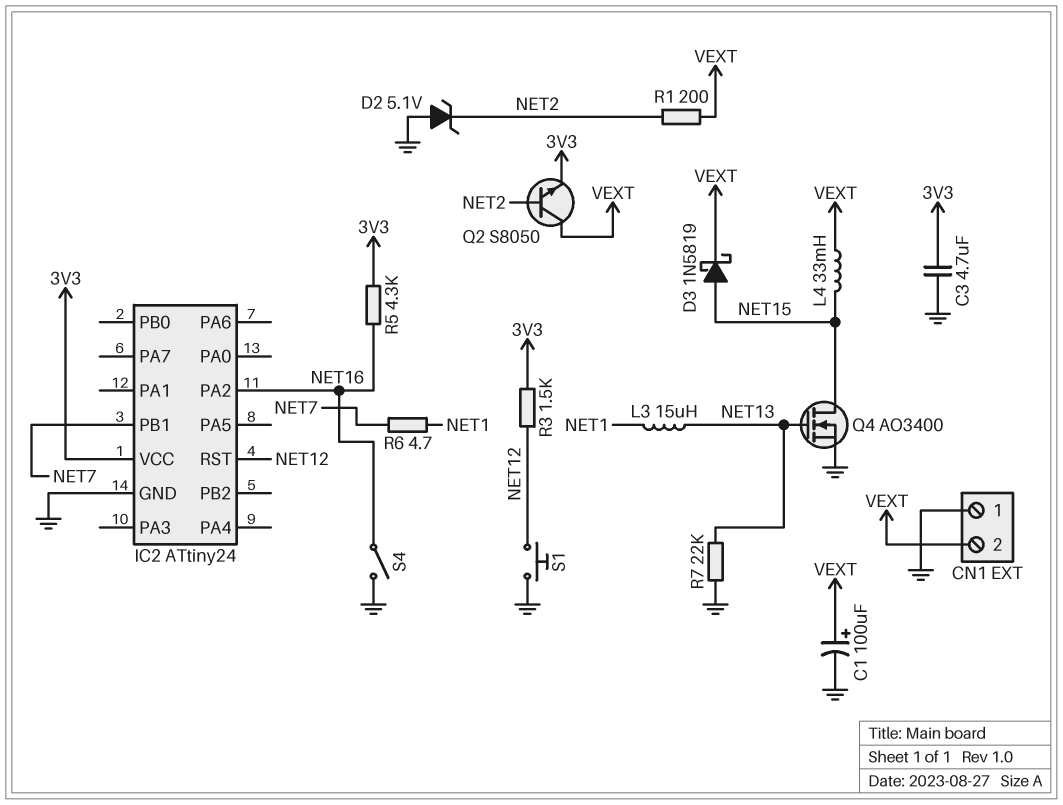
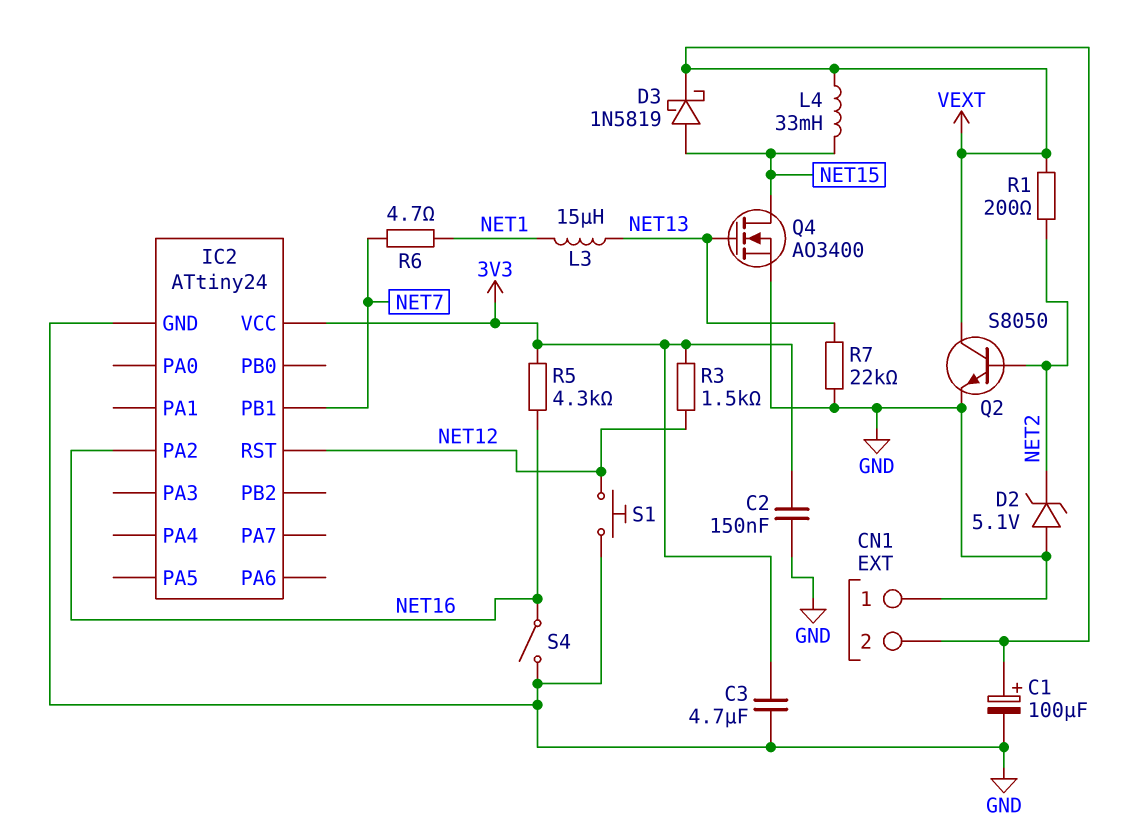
C2: none -> 150nF (3V3, GND)
Q2: NPN S8050 (B NET2, C VEXT, E 3V3) -> NPN S8050 (B NET2, C VEXT, E GND)

